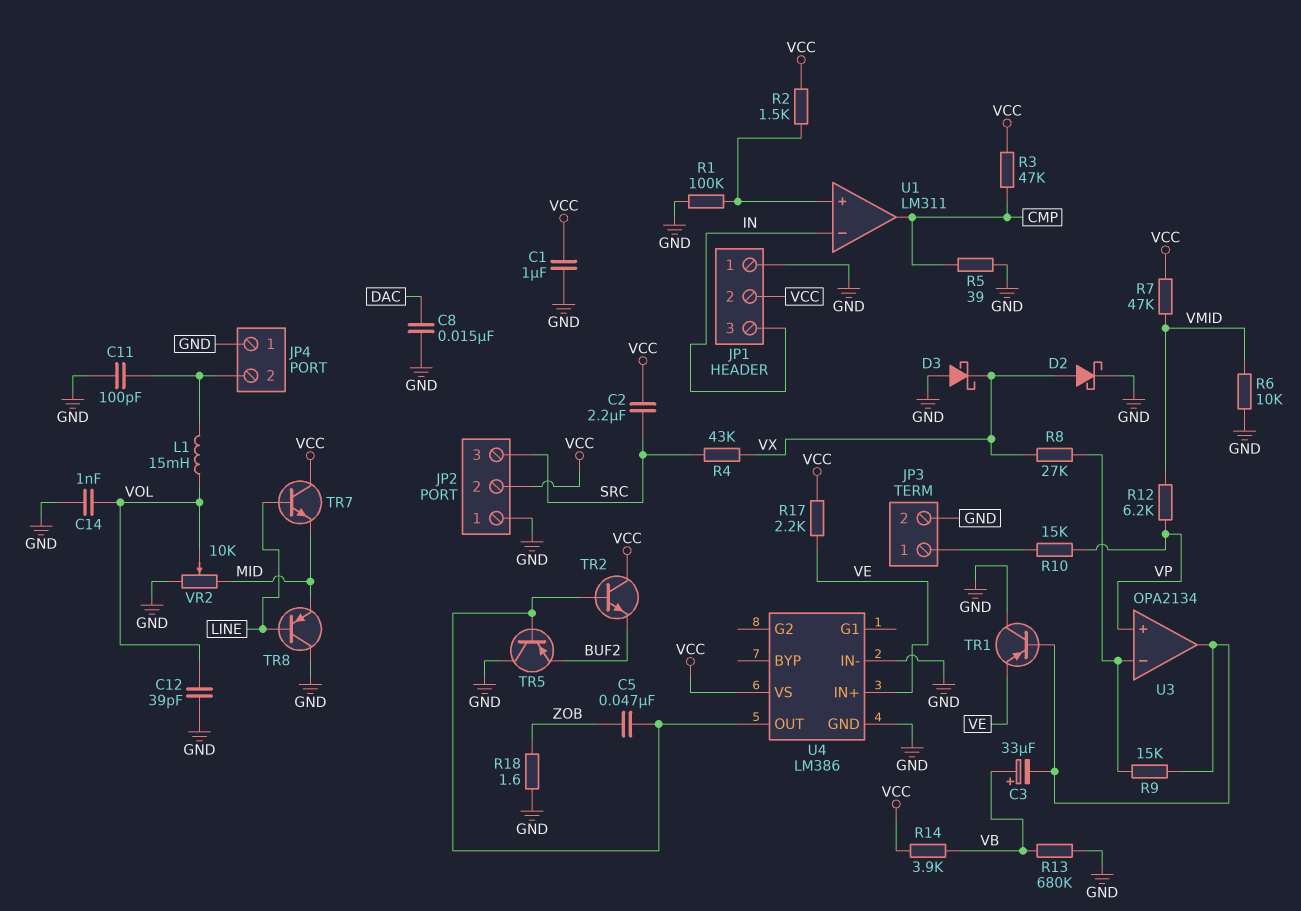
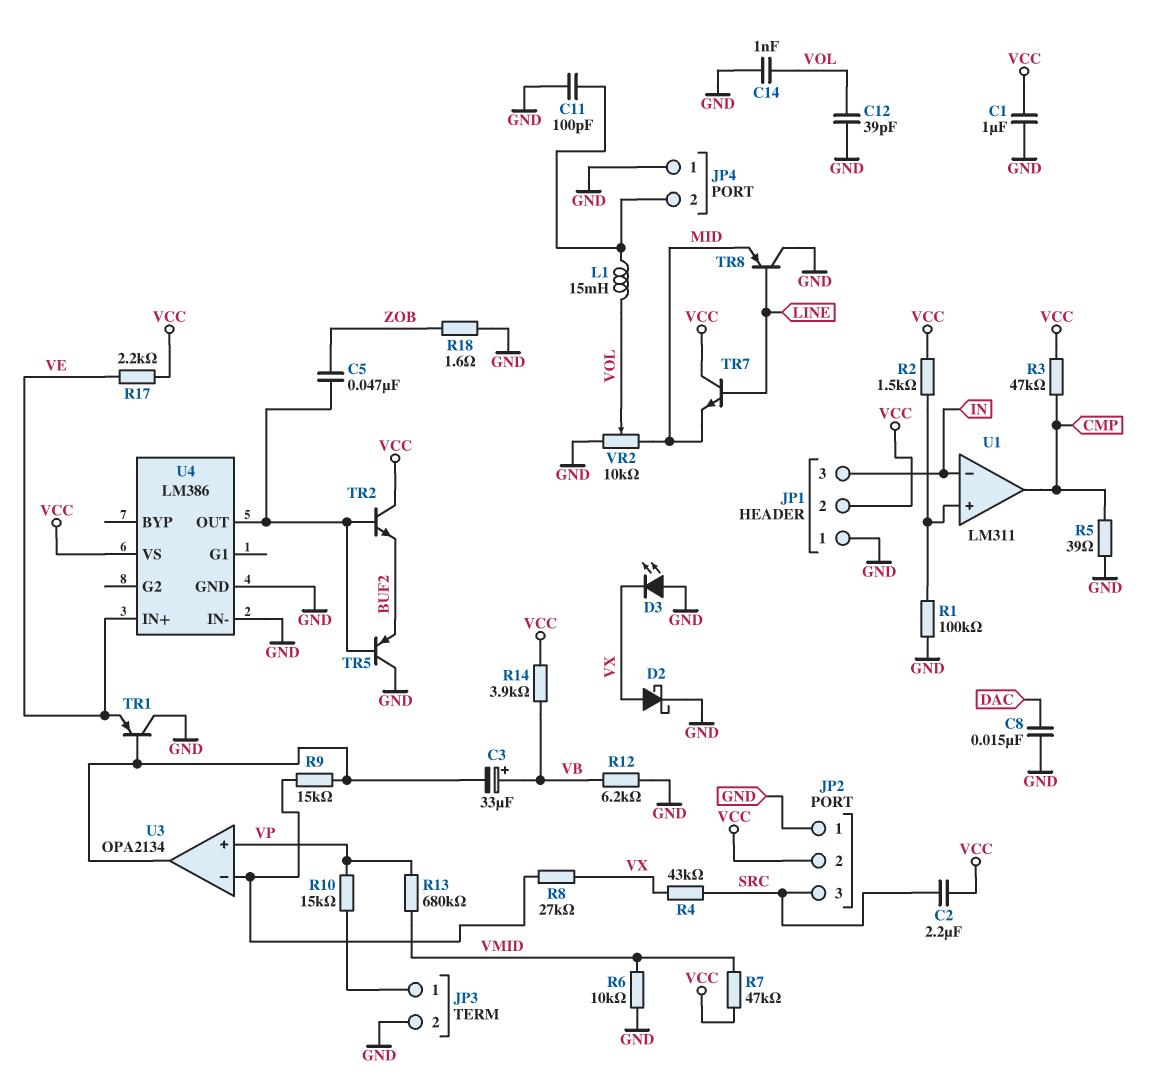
D3: schottky (A GND, K VX) -> LED (A GND, K VX)
R12: 6.2k (VMID, VP) -> 6.2k (GND, VB)
R13: 680k (GND, VB) -> 680k (VMID, VP)

